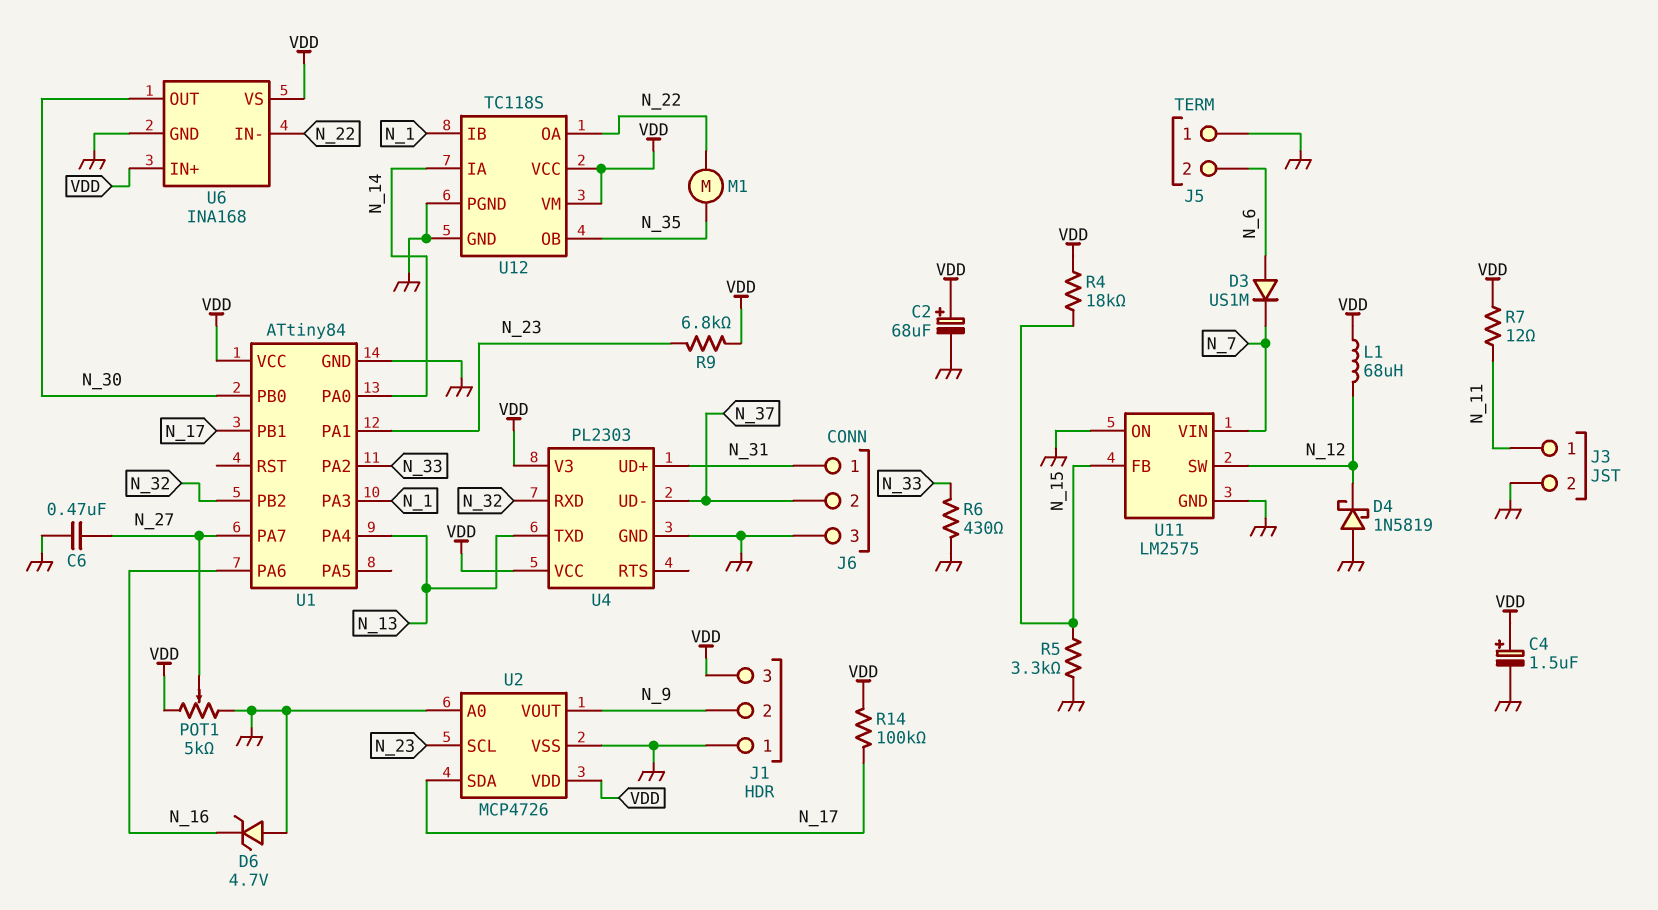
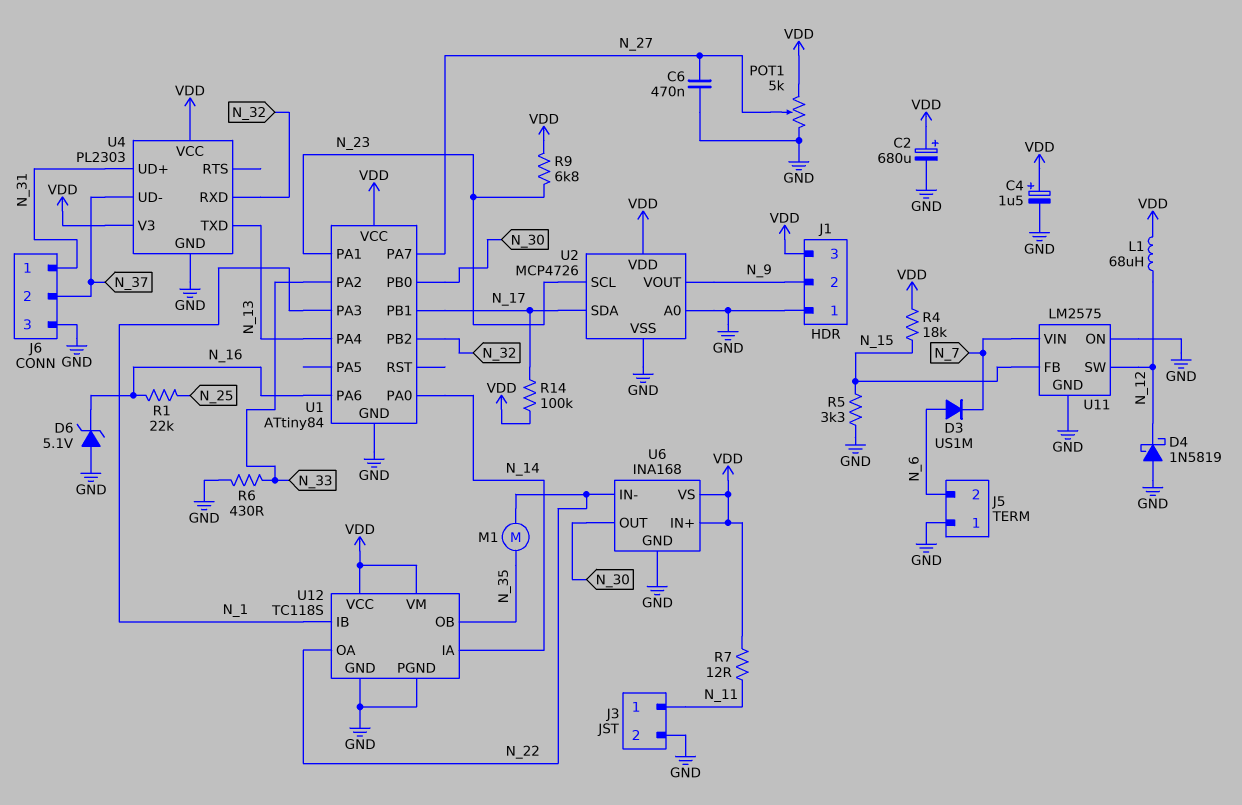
C2: 68uF (plus VDD, minus GND) -> 680uF (plus VDD, minus GND)
D6: zener 4.7V (A GND, K N_16) -> zener 5.1V (A GND, K N_16)
R1: none -> 22k (N_16, N_25)

